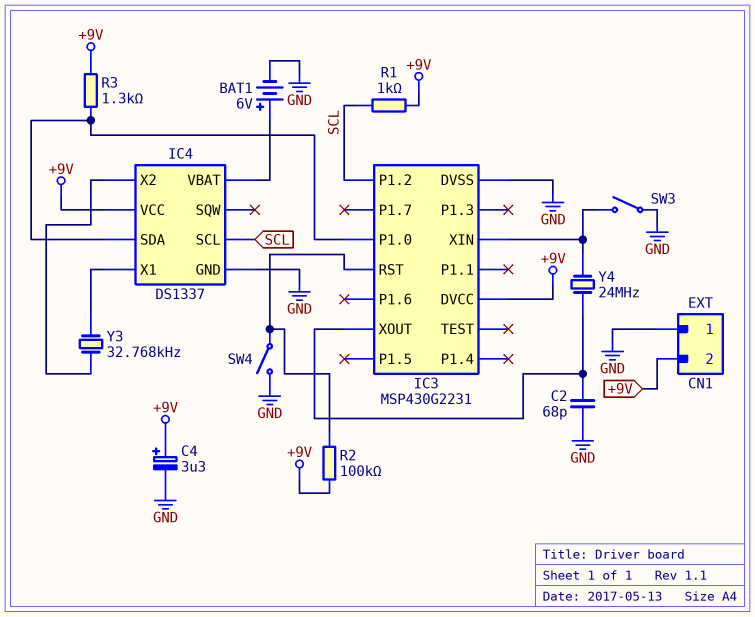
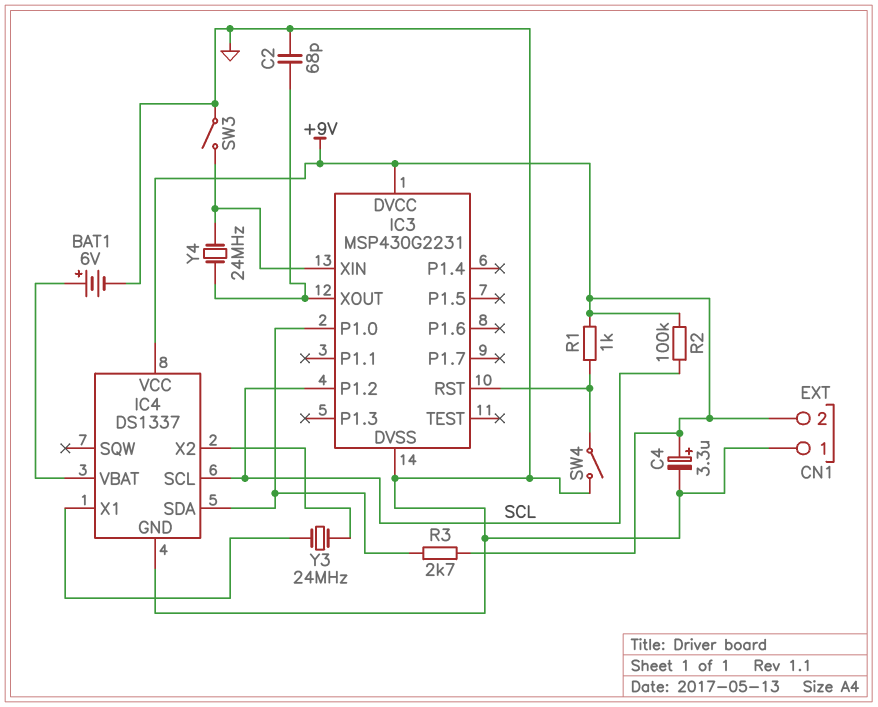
R1: 1k (+9V, SCL) -> 1k (+9V, IC3/RST)
R2: 100k (+9V, IC3/RST) -> 100k (+9V, SCL)
R3: 1.3k (+9V, IC3/P1.0) -> 2.7k (+9V, IC3/P1.0)
Y3: 32.768kHz (IC4/X1, IC4/X2) -> 24MHz (IC4/X1, IC4/X2)

